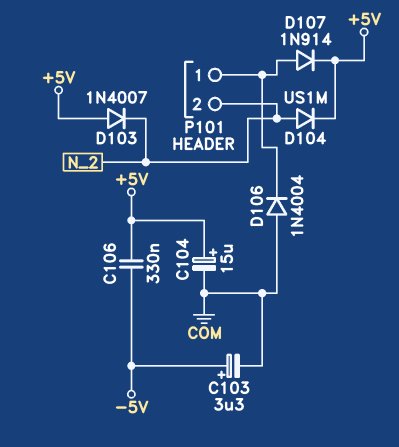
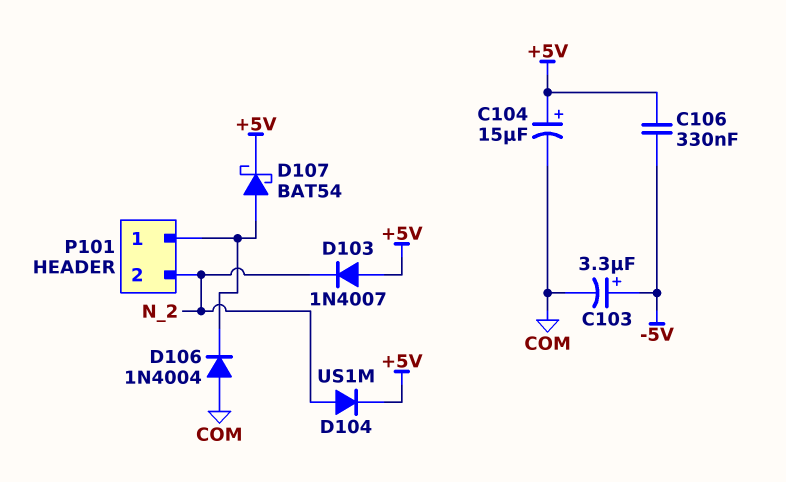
D107: diode 1N914 (A P101/1, K +5V) -> schottky BAT54 (A P101/1, K +5V)

